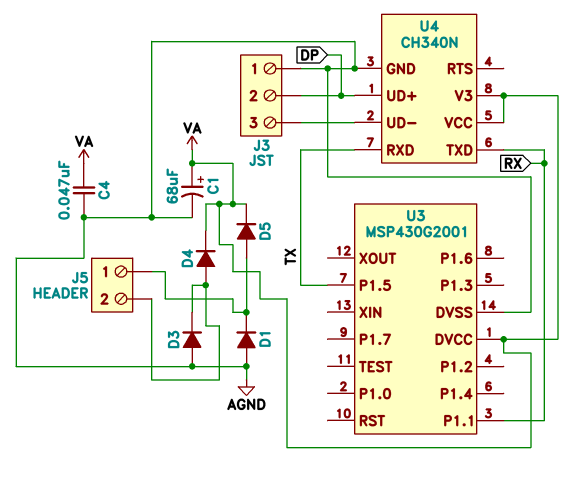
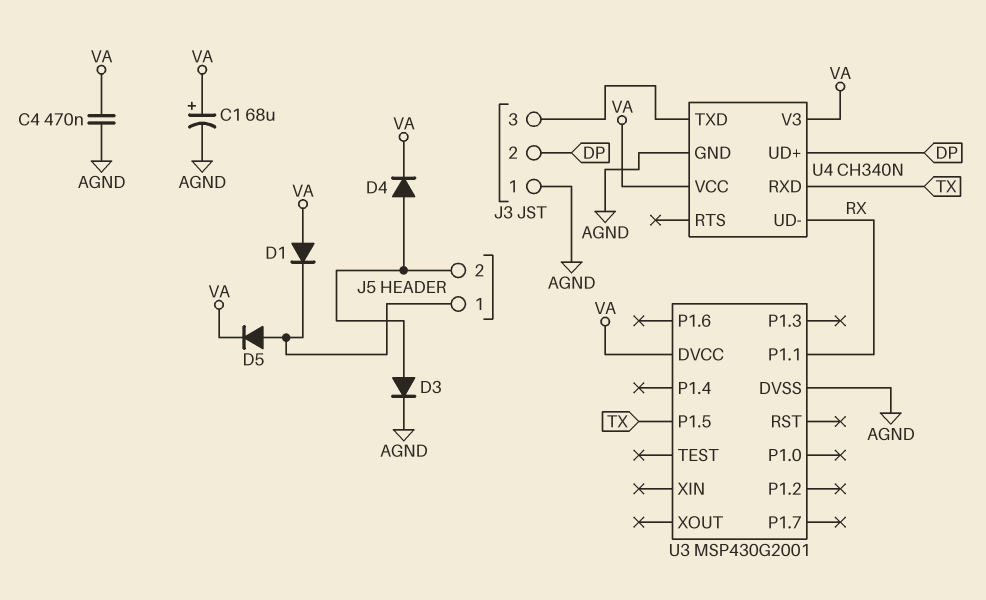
C4: 47nF (AGND, VA) -> 470nF (AGND, VA)
D1: diode (A AGND, K J5/1) -> diode (A VA, K J5/1)
D3: diode (A AGND, K J5/2) -> diode (A J5/2, K AGND)
U4 pin TXD: RX -> J3/3
U4 pin UD-: J3/3 -> RX

